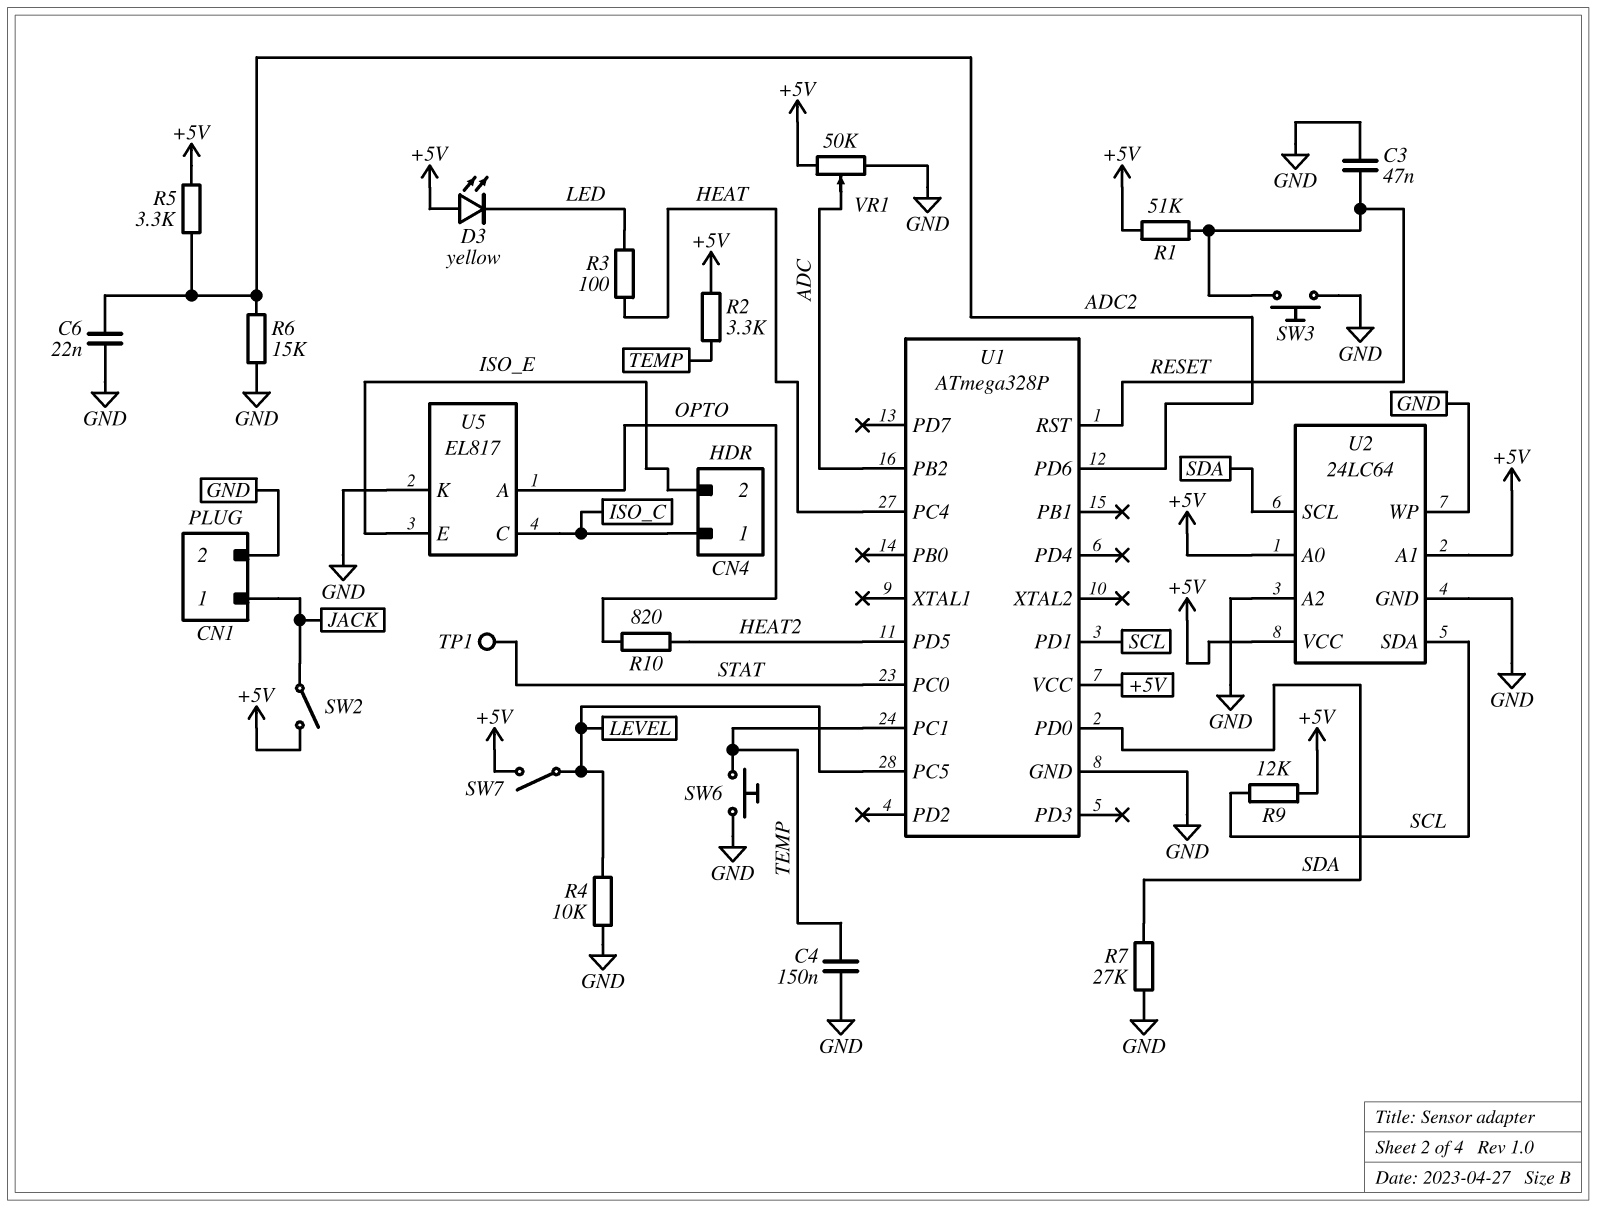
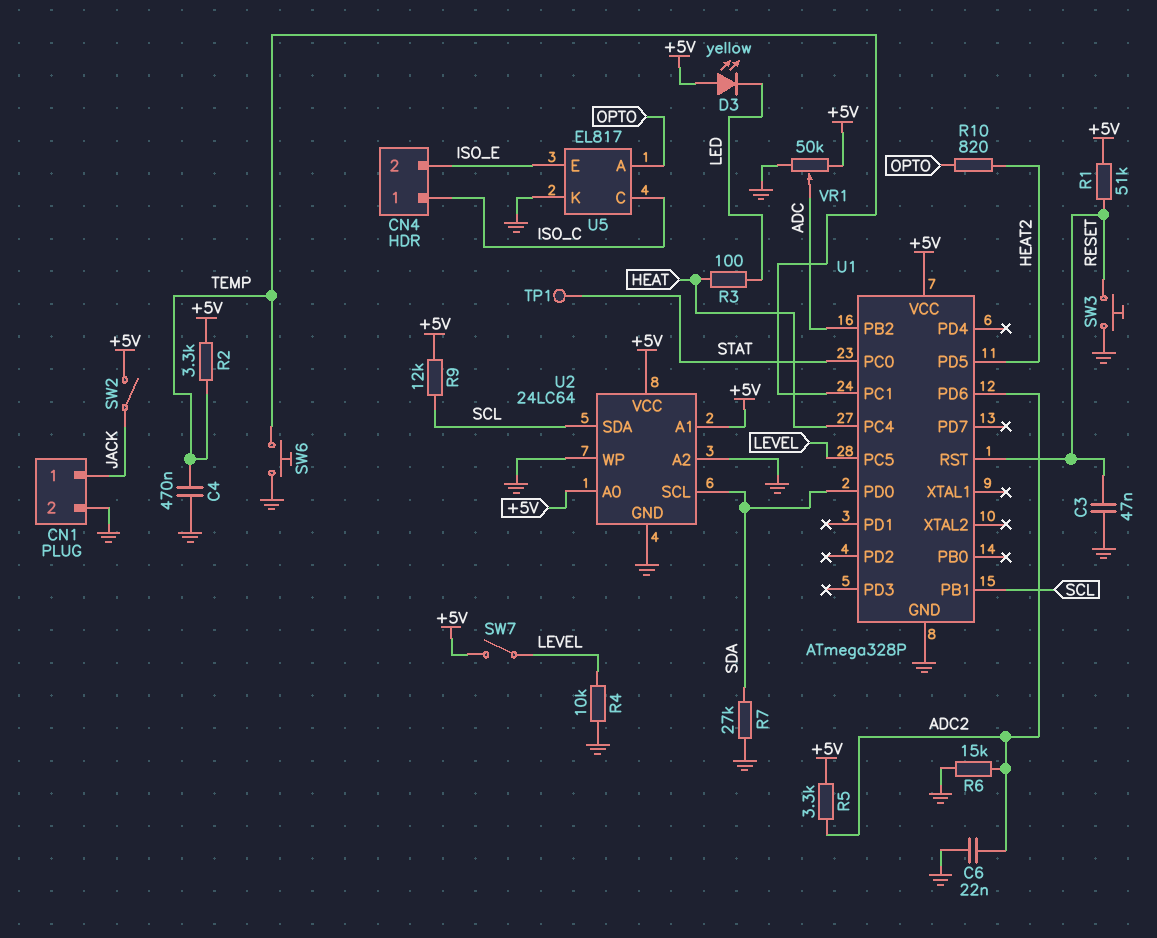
C4: 150nF (GND, TEMP) -> 470nF (GND, TEMP)
U1 pin PB1: none -> SCL
U1 pin PD1: SCL -> none

